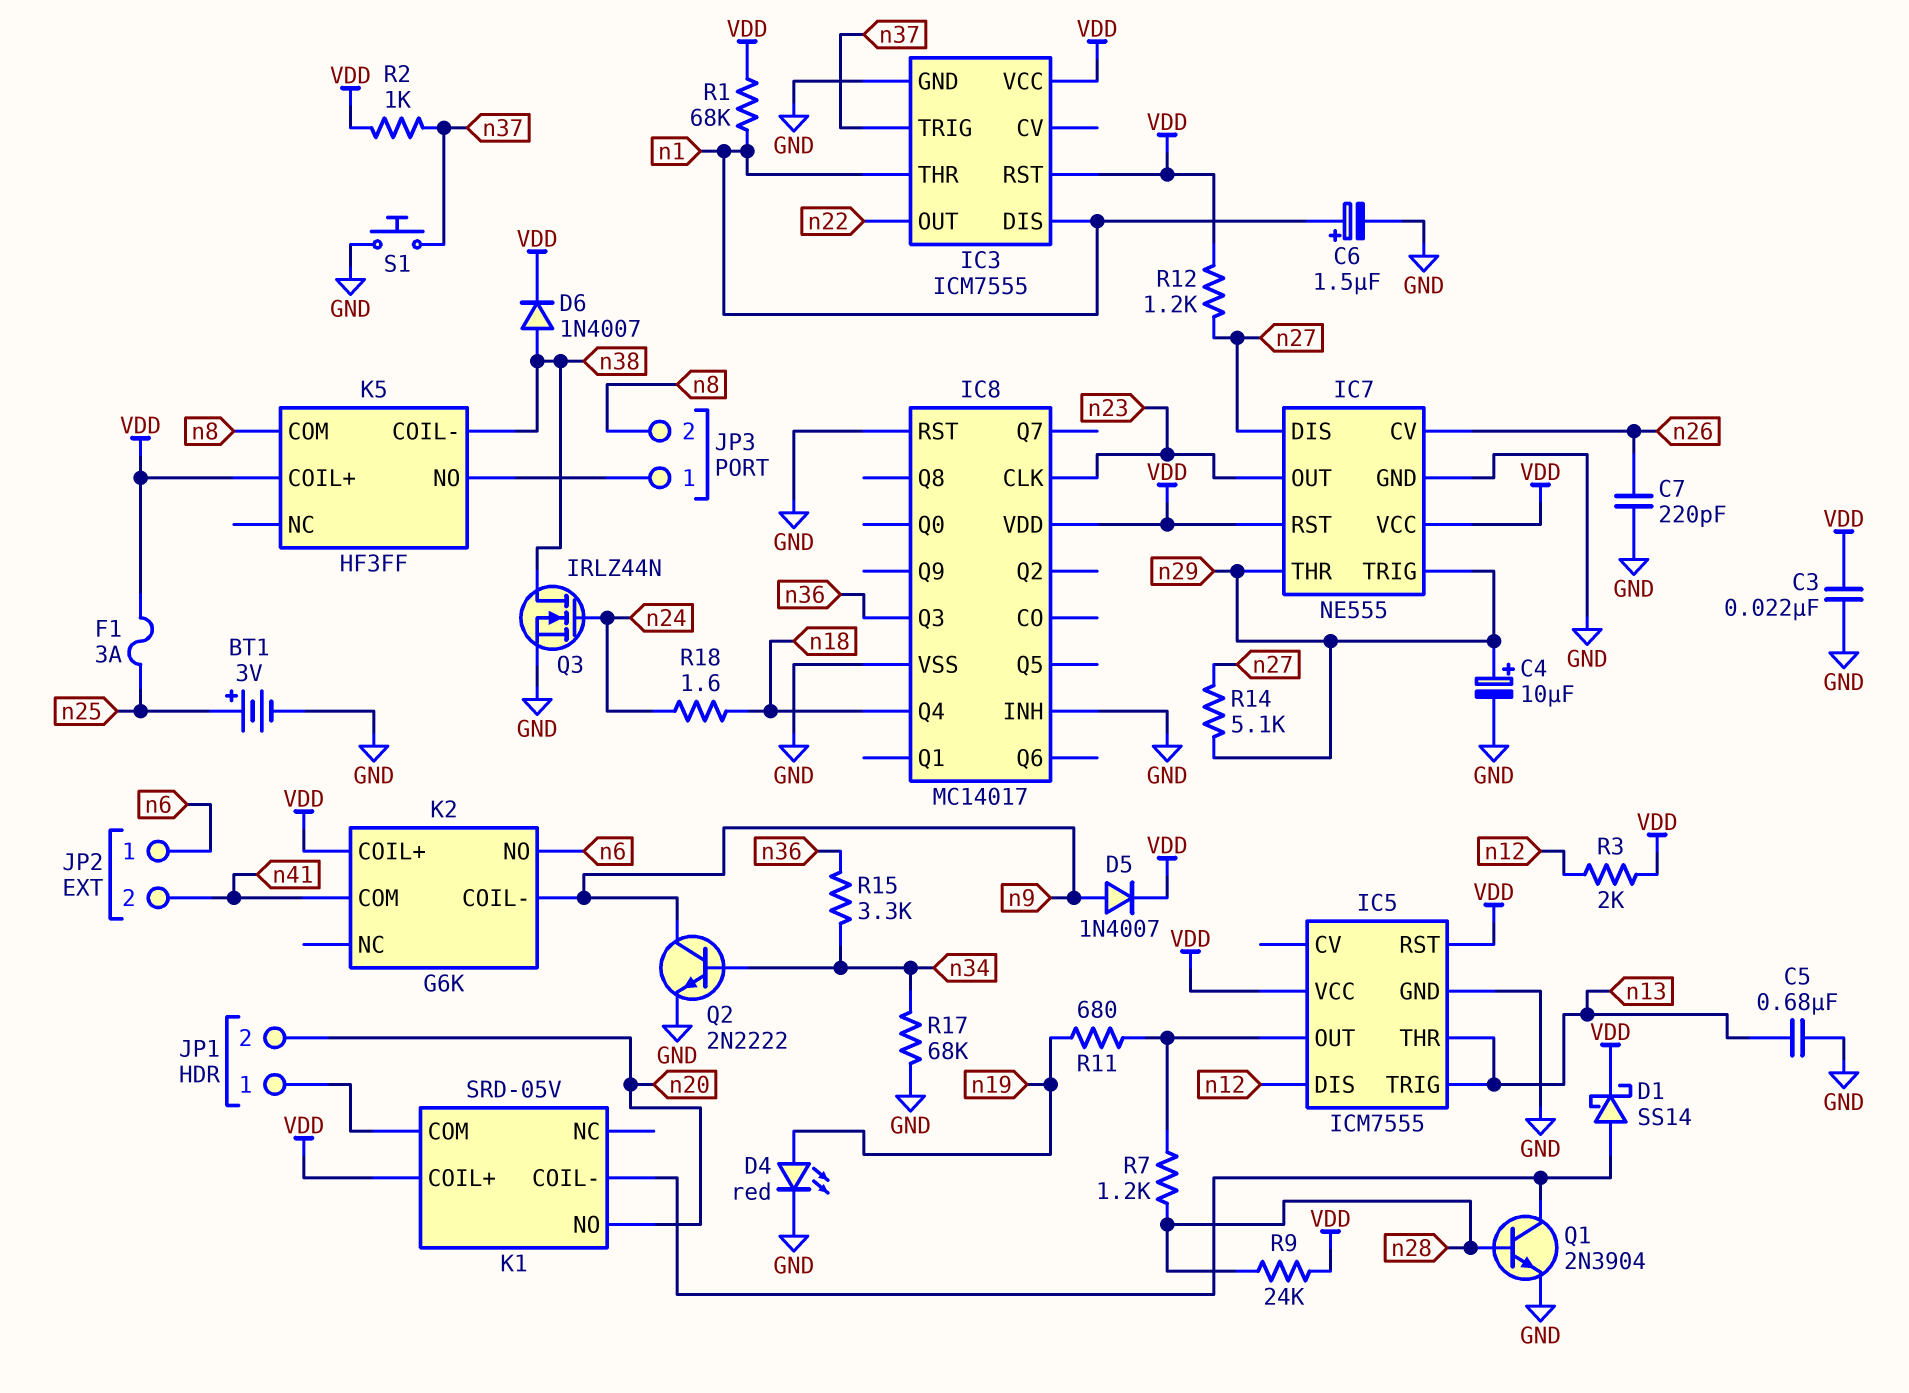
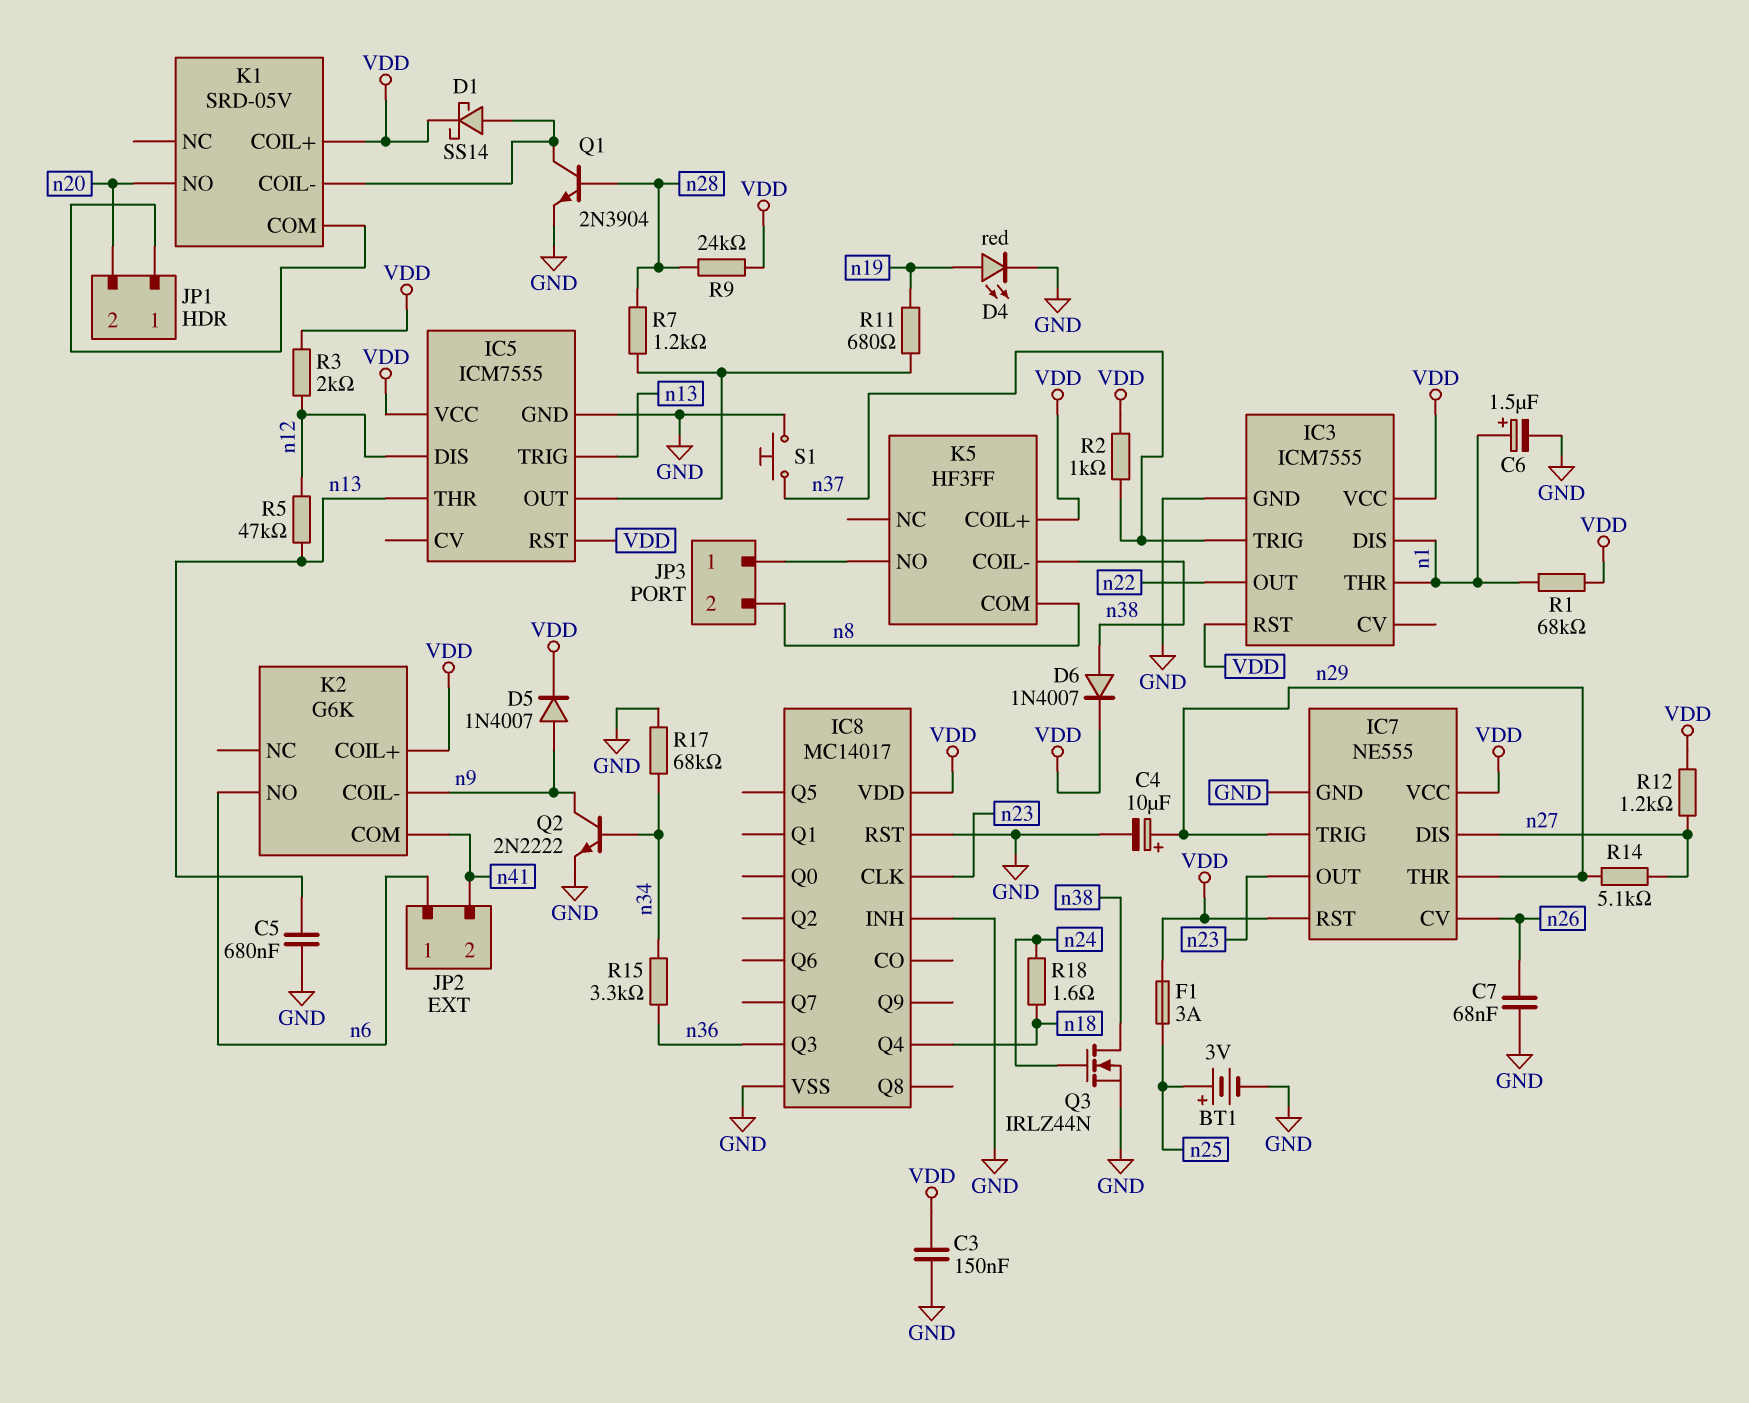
C3: 22nF (GND, VDD) -> 150nF (GND, VDD)
C7: 220pF (GND, n26) -> 68nF (GND, n26)
R5: none -> 47k (n12, n13)

